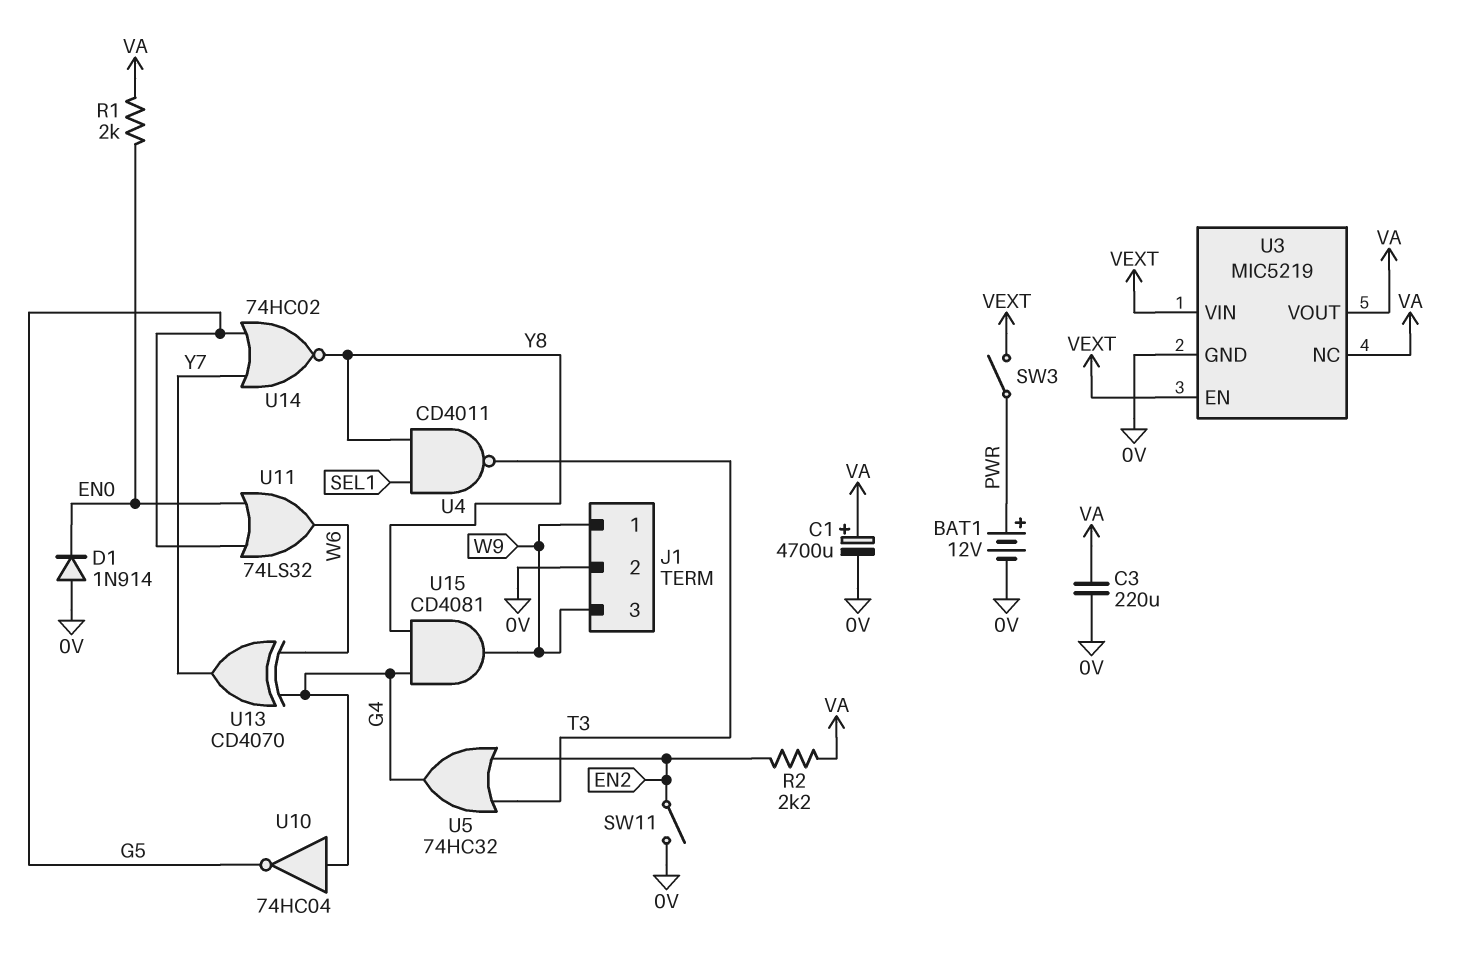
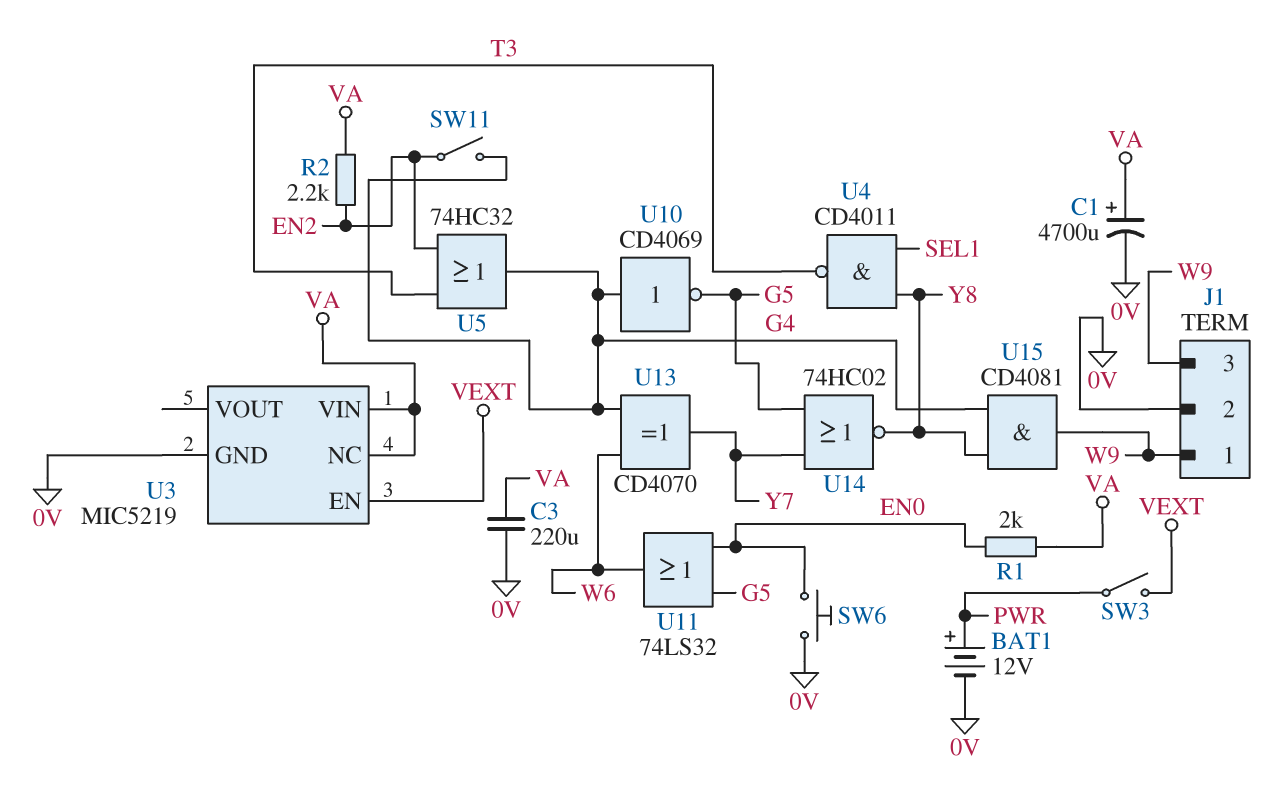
D1: diode 1N914 (A 0V, K EN0) -> none
SW6: none -> button (0V, EN0)
SW11: switch (0V, EN2) -> switch (EN2, G4)
U3 pin VIN: VEXT -> VA
U3 pin VOUT: VA -> none
U10: NOT 74HC04 (in G4, out G5) -> NOT CD4069 (in G4, out G5)

